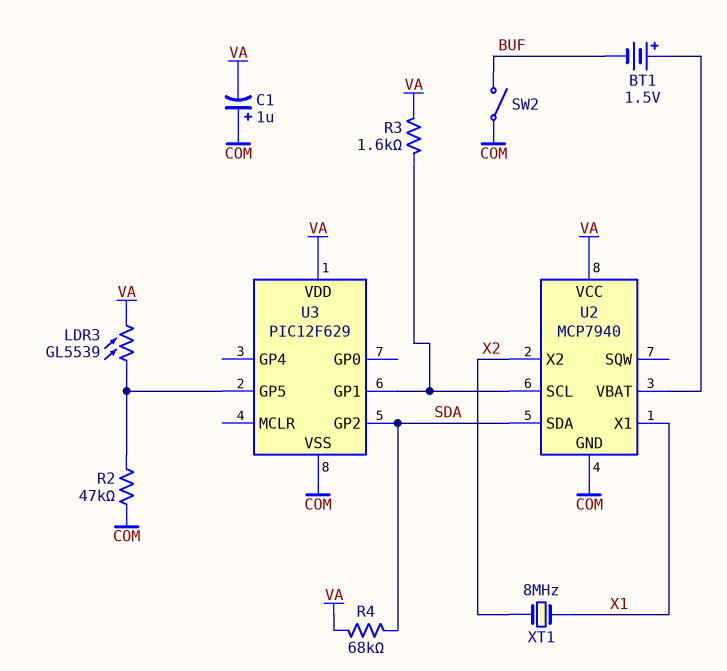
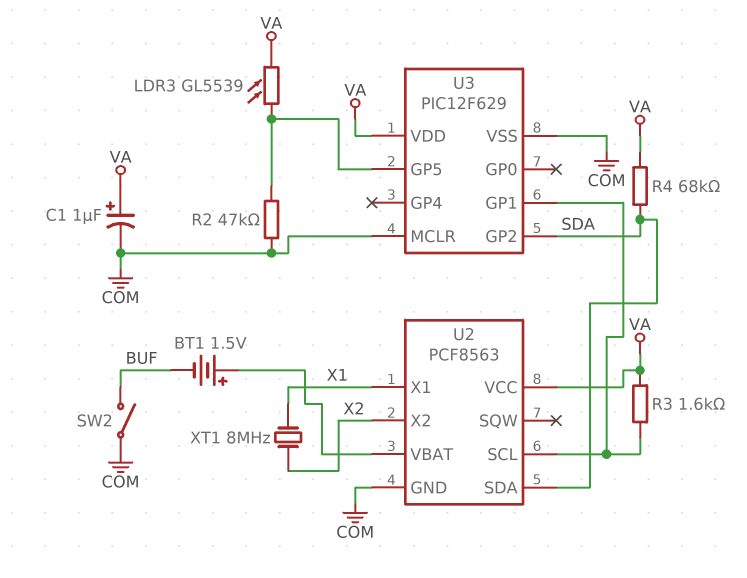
C1: 1uF (plus COM, minus VA) -> 1uF (plus VA, minus COM)
U2: MCP7940 -> PCF8563
U3 pin MCLR: none -> COM

